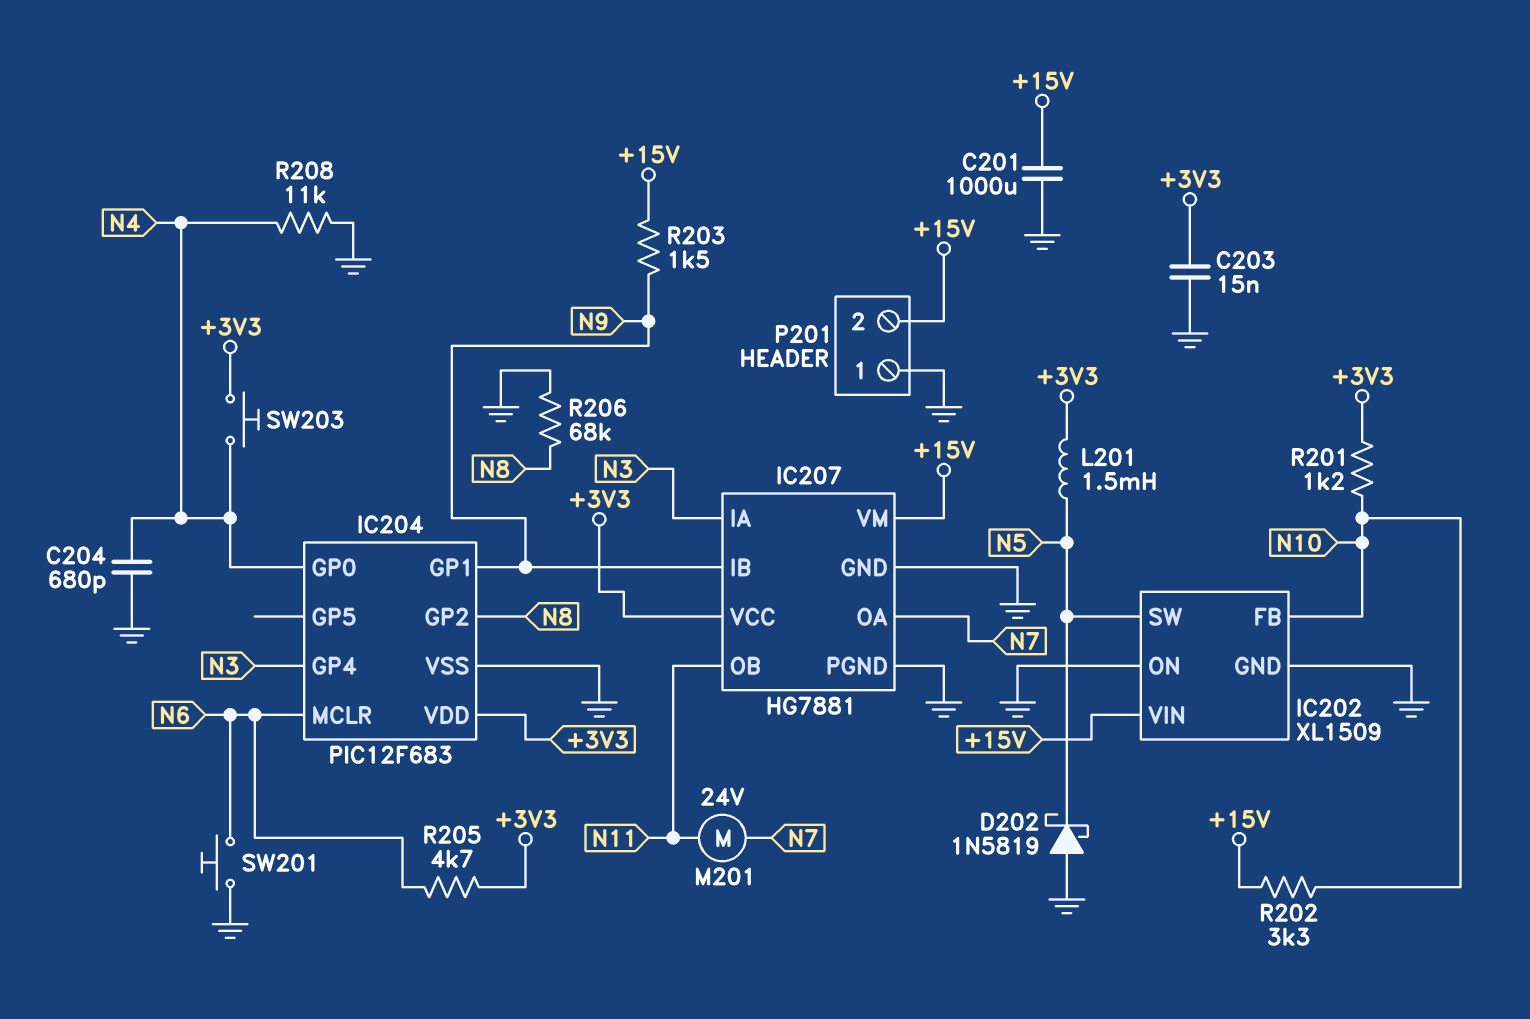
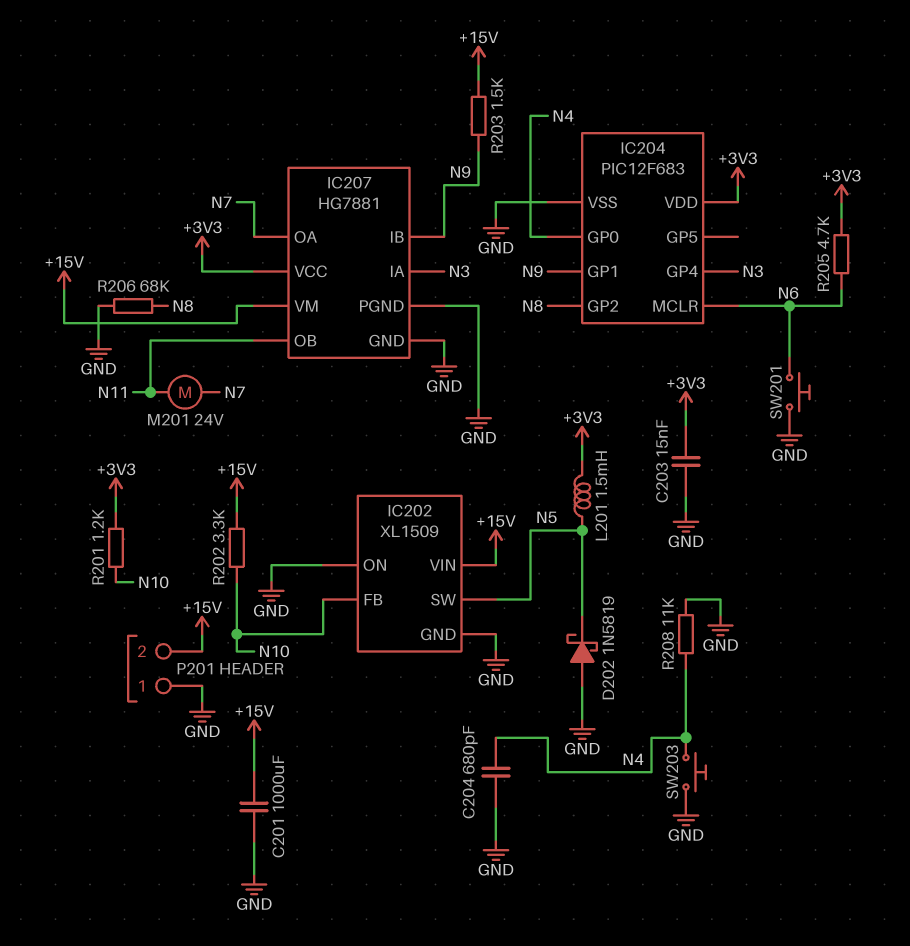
SW203: button (+3V3, N4) -> button (GND, N4)

